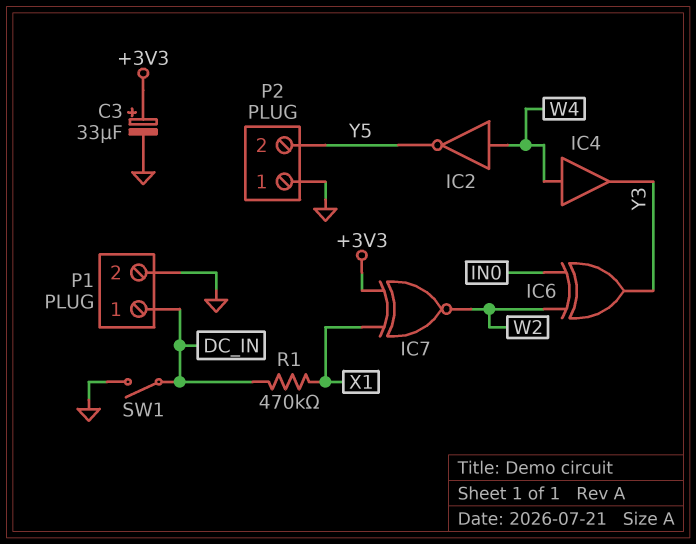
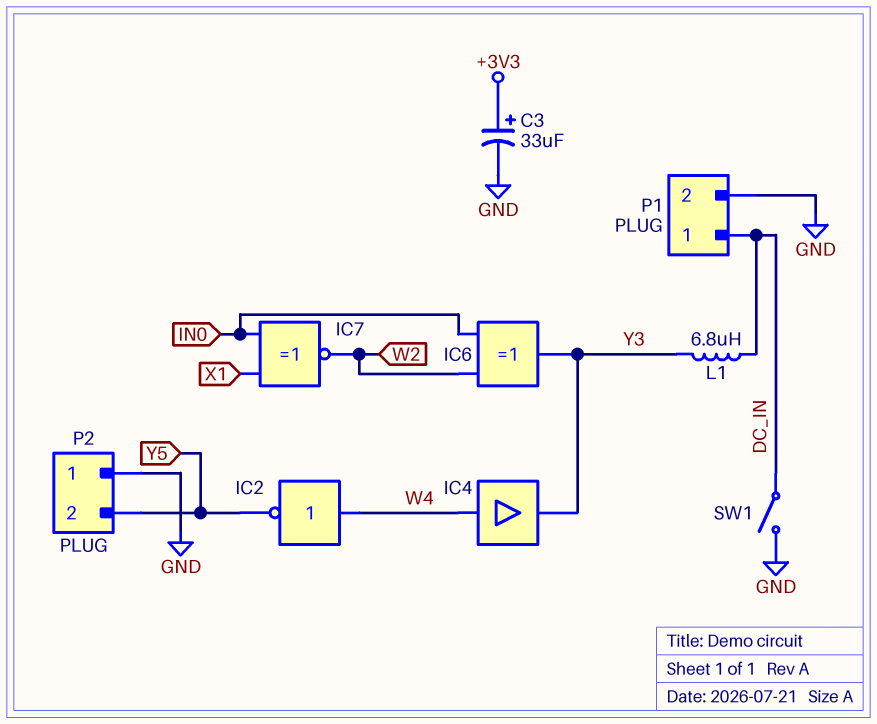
IC7: XNOR (in +3V3, in X1, out W2) -> XNOR (in IN0, in X1, out W2)
L1: none -> 6.8uH (DC_IN, Y3)
R1: 470k (DC_IN, X1) -> none

